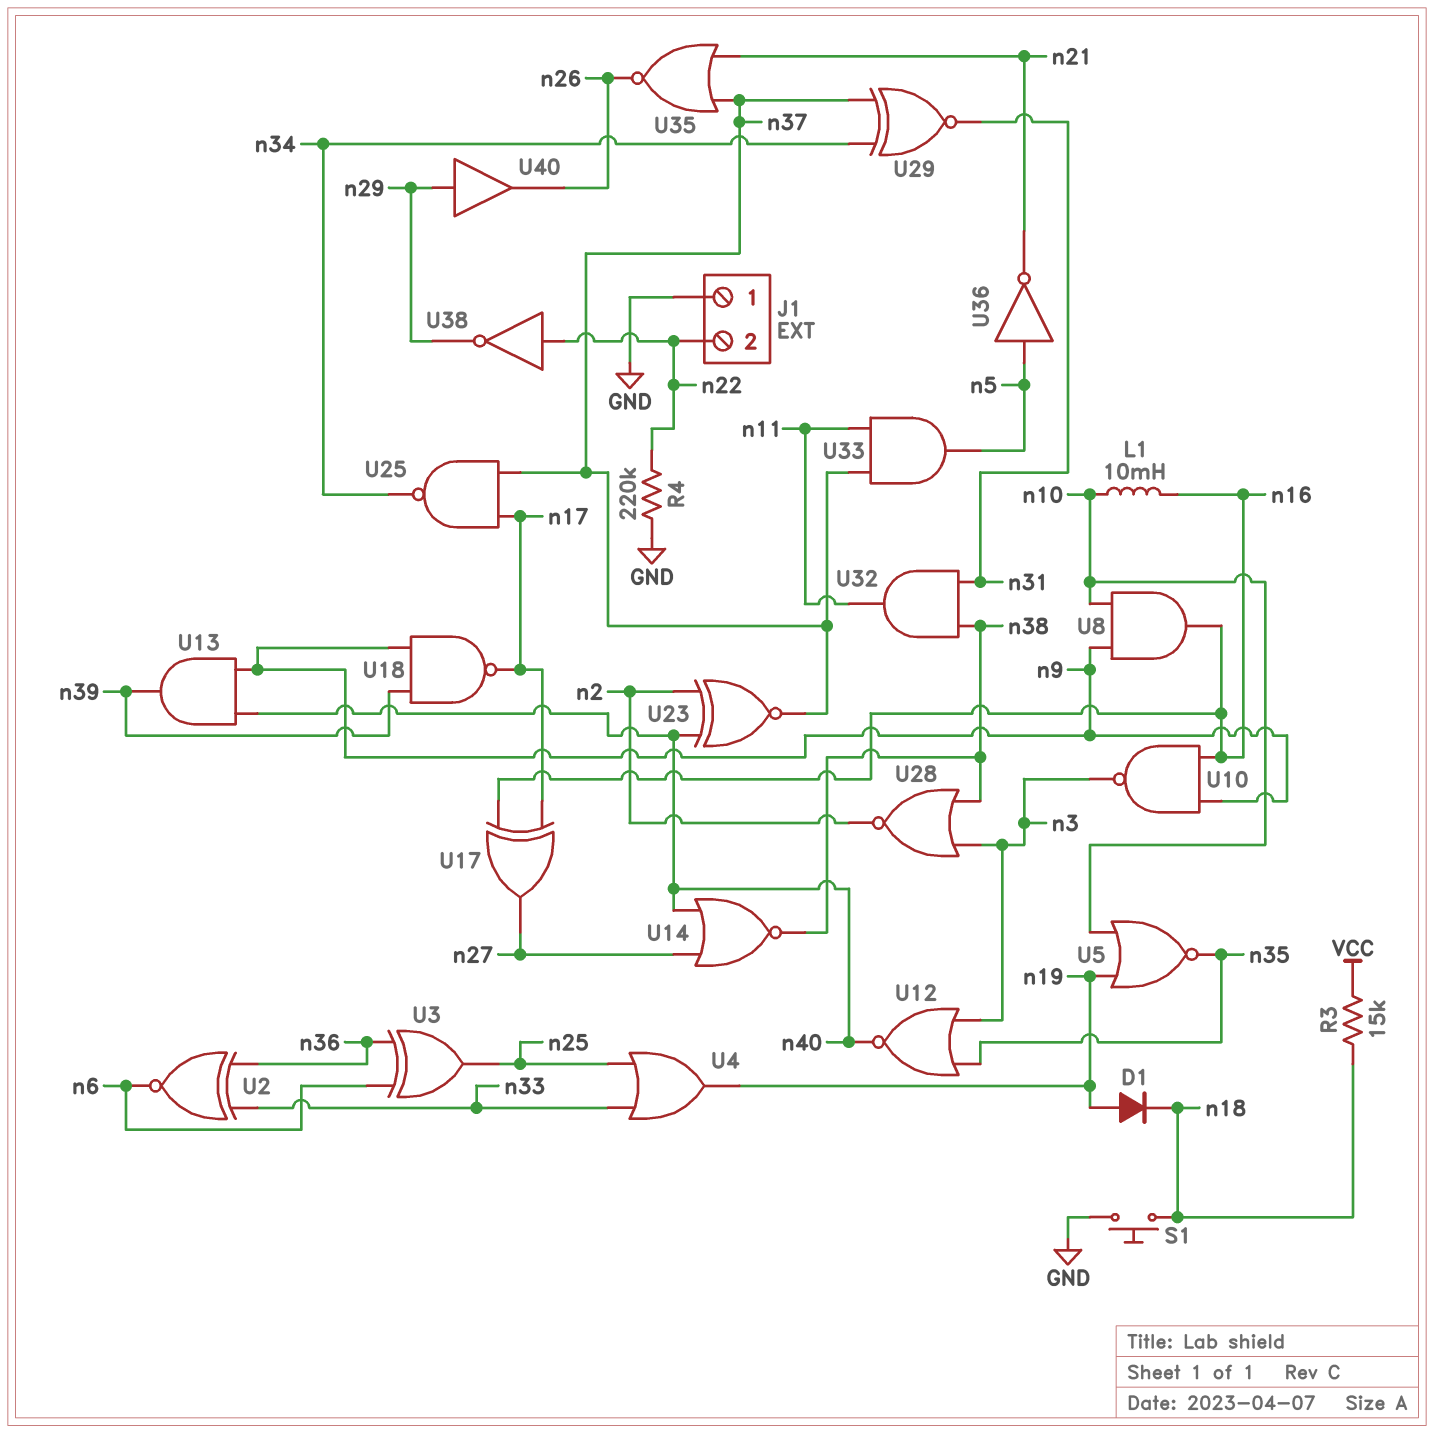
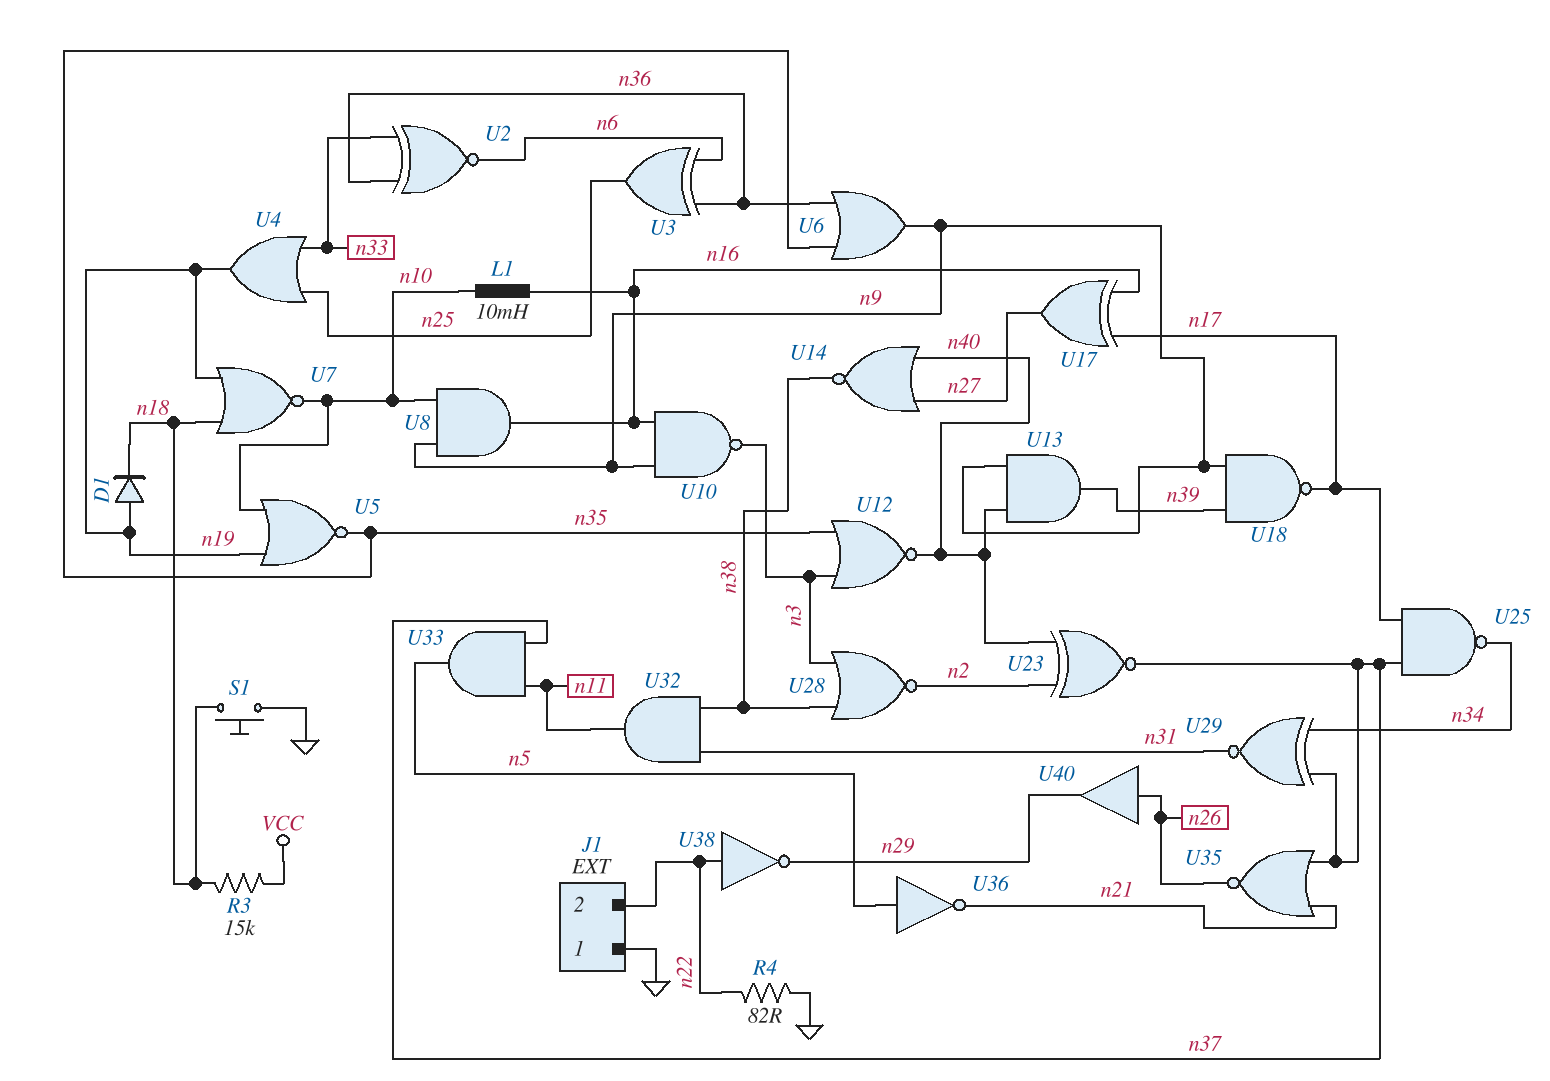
R4: 220k (GND, n22) -> 82 (GND, n22)
U6: none -> OR (in n35, in n36, out n9)
U7: none -> NOR (in n18, in n19, out n10)
U40: buffer (in n29, out n26) -> buffer (in n26, out n29)

